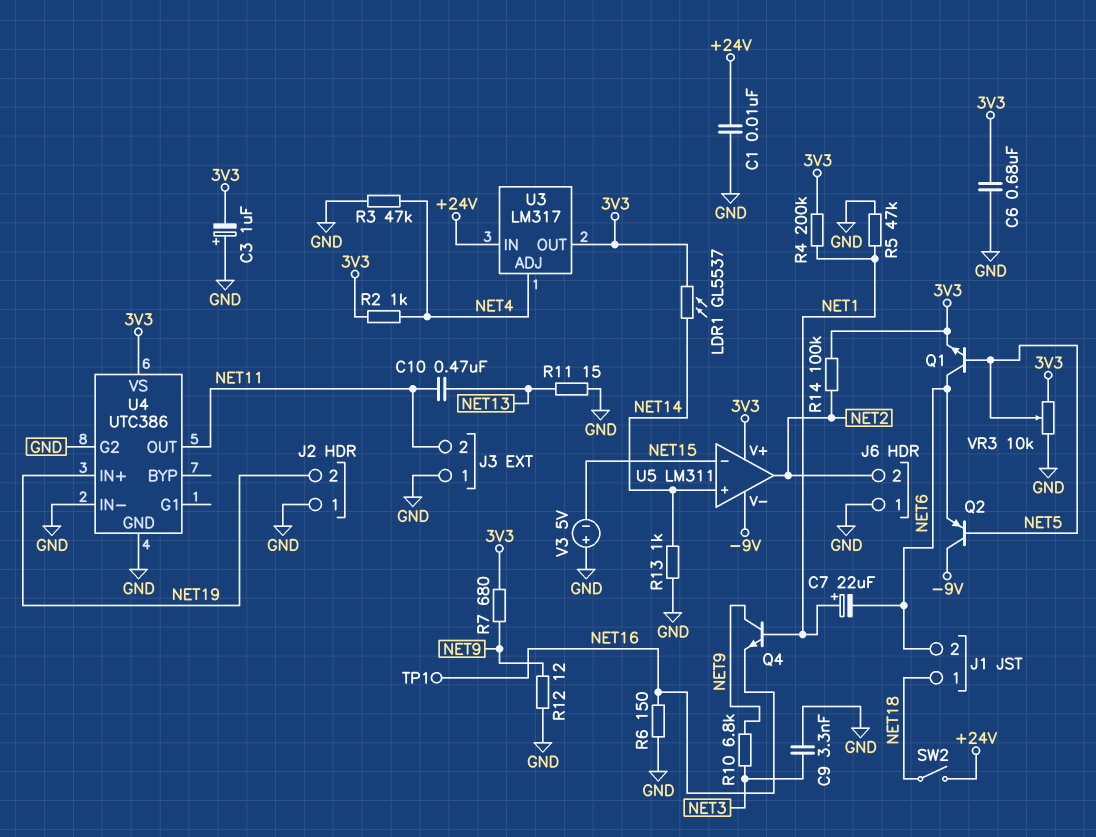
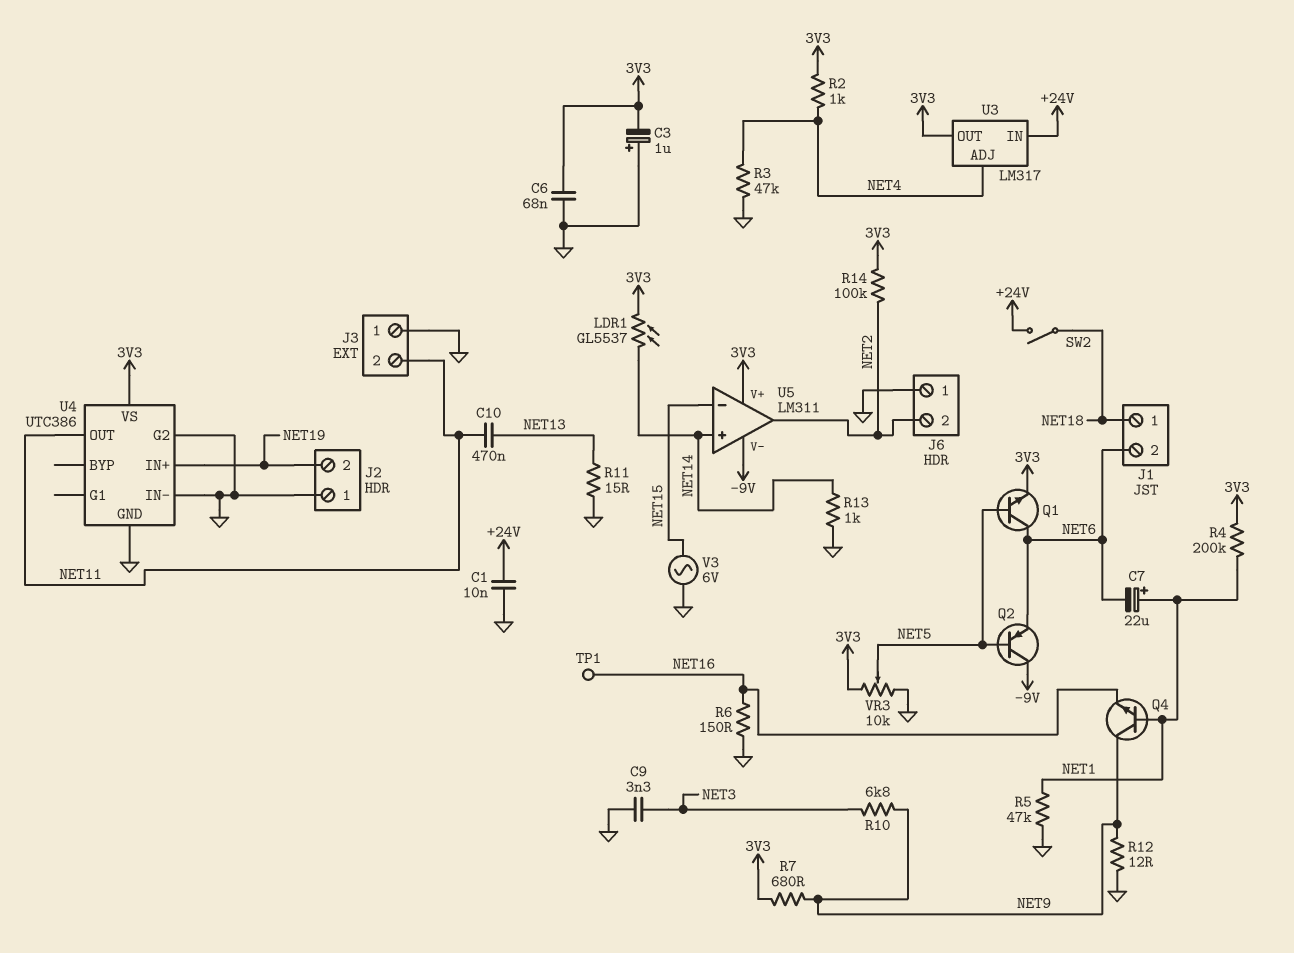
C6: 680nF (3V3, GND) -> 68nF (3V3, GND)
V3: 5V (plus GND, minus NET15) -> AC 6V (GND, NET15)

